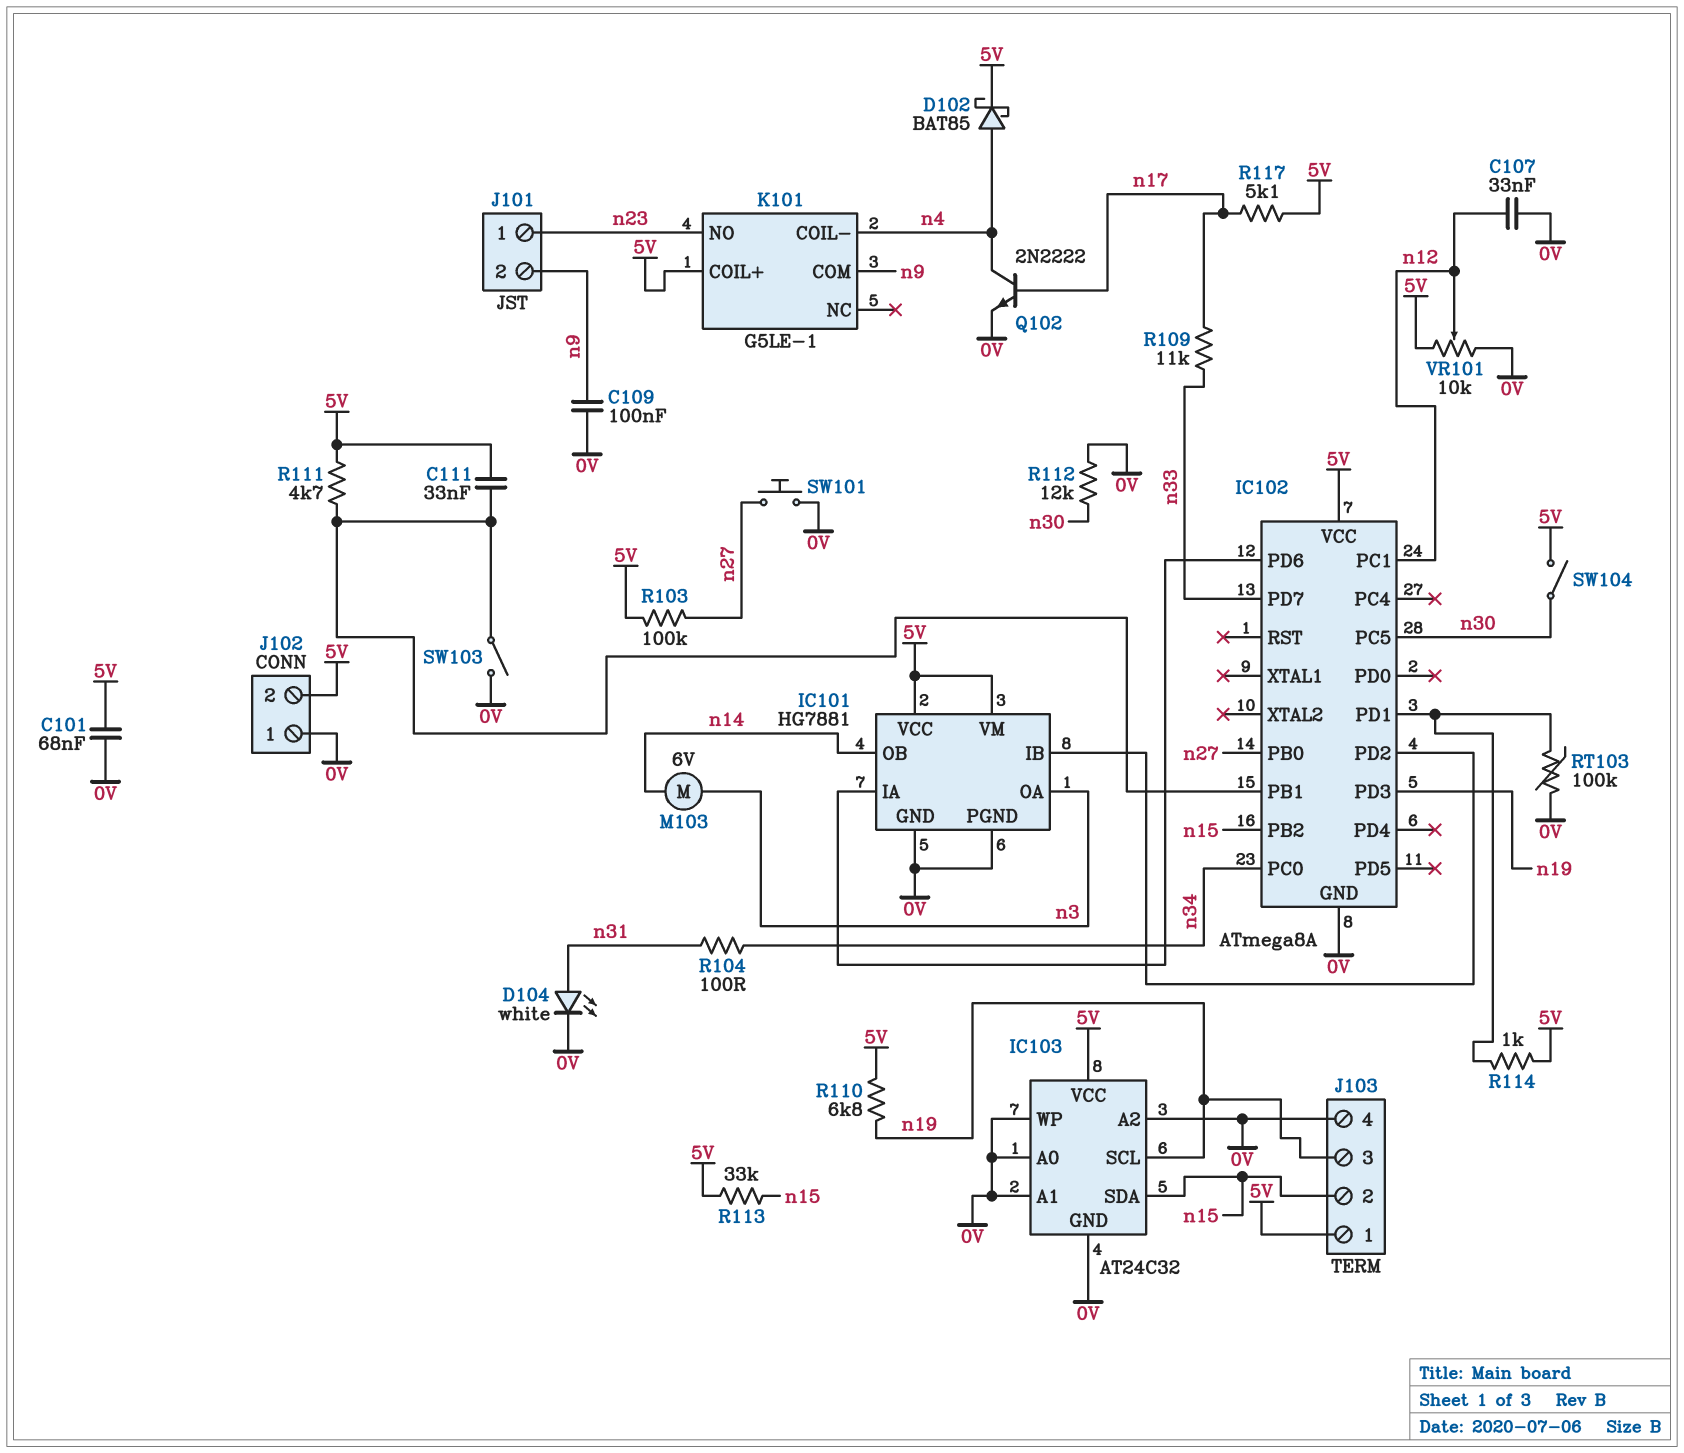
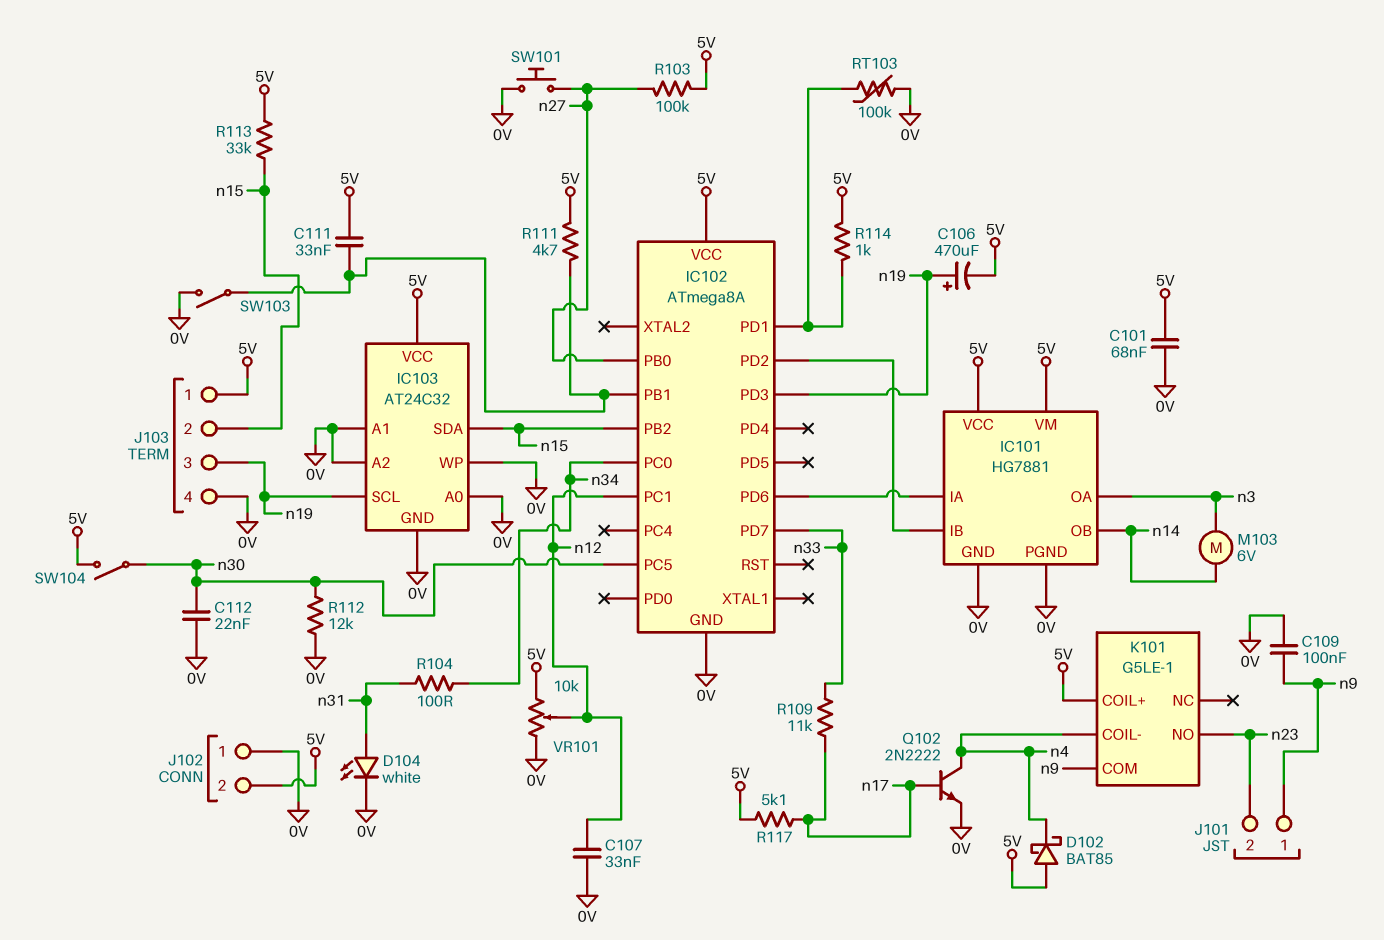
C106: none -> 470uF (plus n19, minus 5V)
C112: none -> 22nF (0V, n30)
D102: schottky BAT85 (A n4, K 5V) -> schottky BAT85 (A 5V, K n4)
J101 pin 1: n23 -> n9
J101 pin 2: n9 -> n23
R110: 6.8k (5V, n19) -> none

